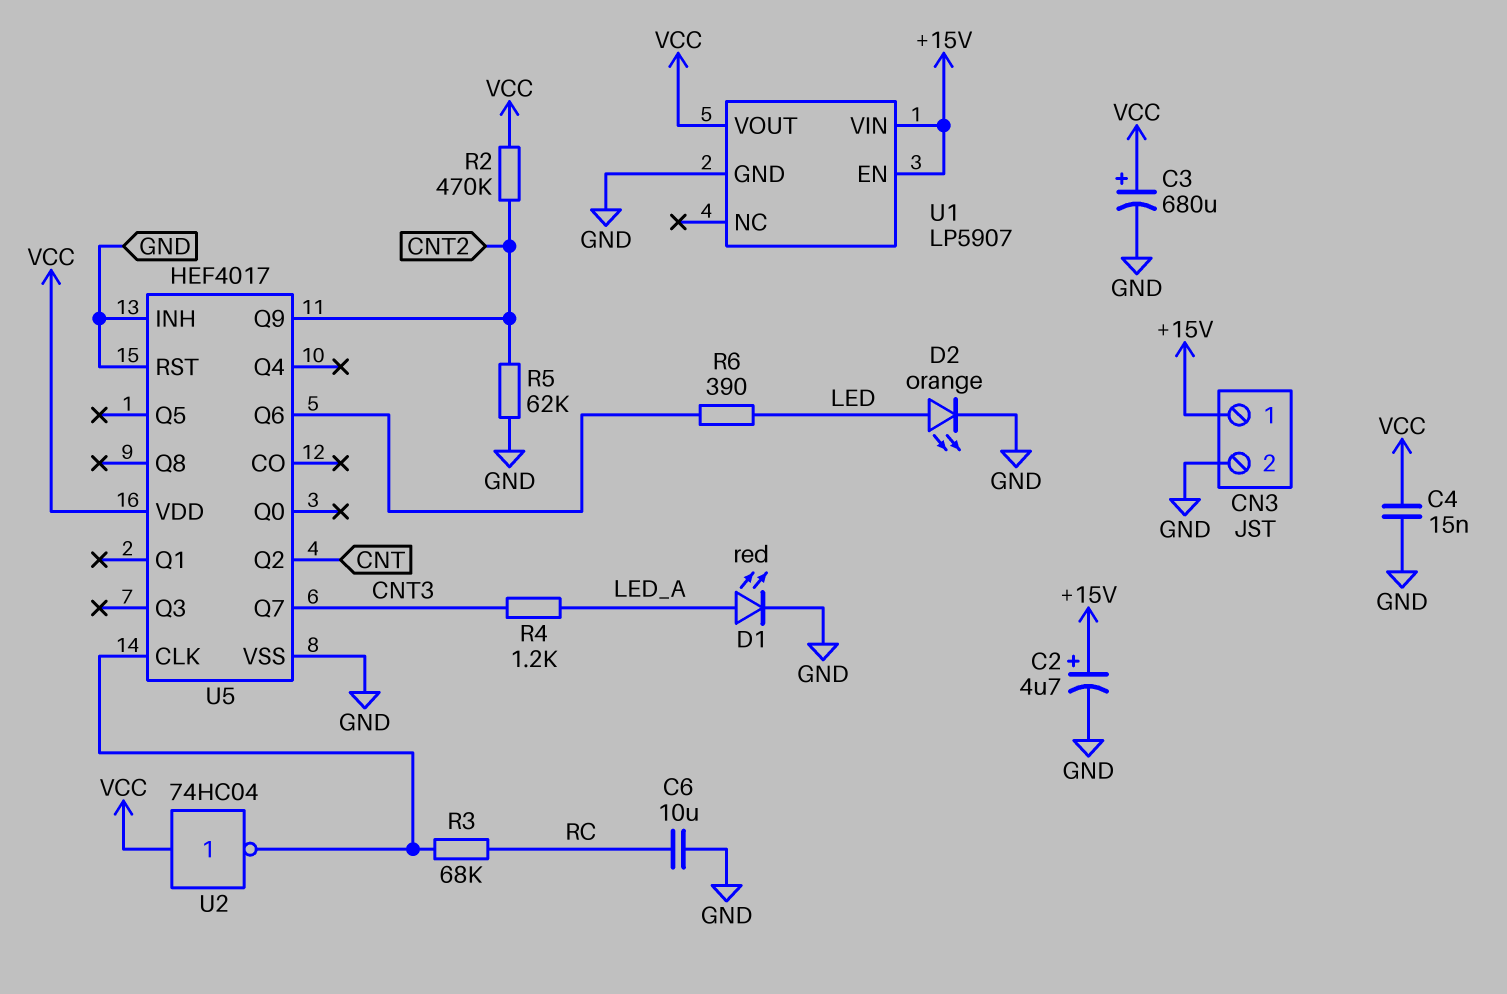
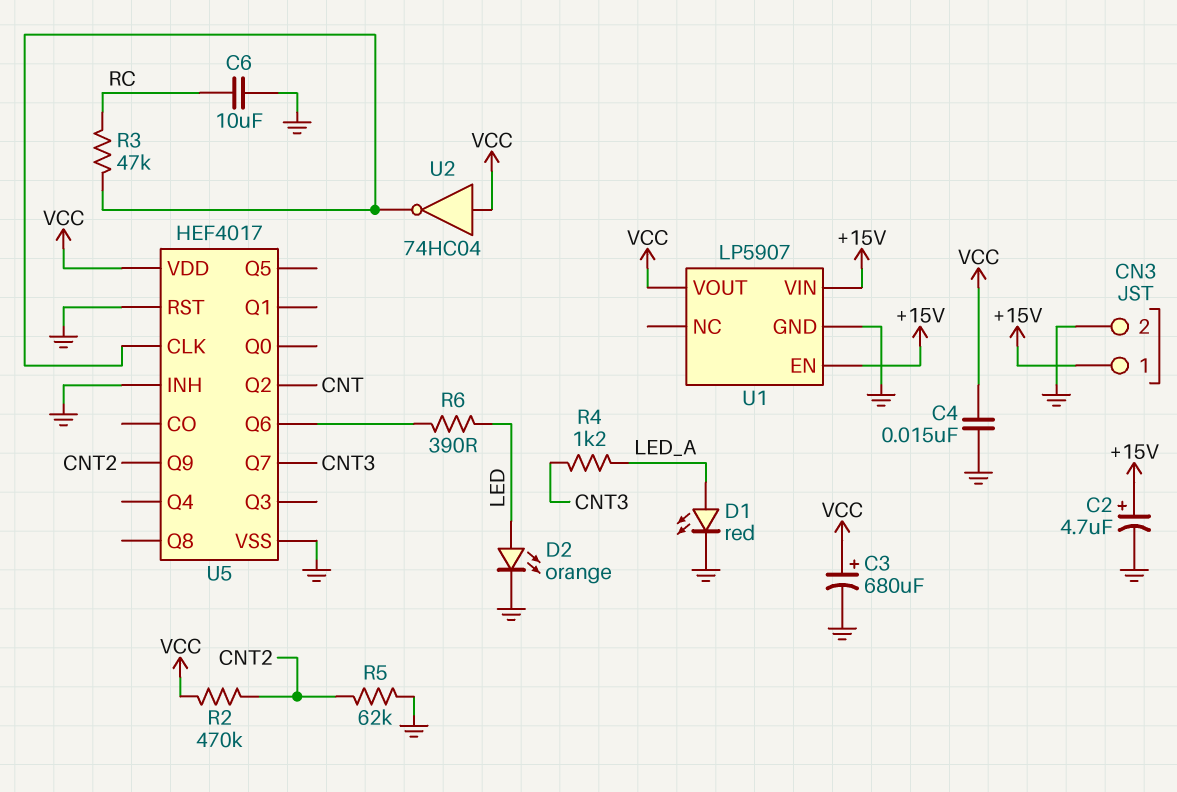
R3: 68k (RC, U5/CLK) -> 47k (RC, U5/CLK)

